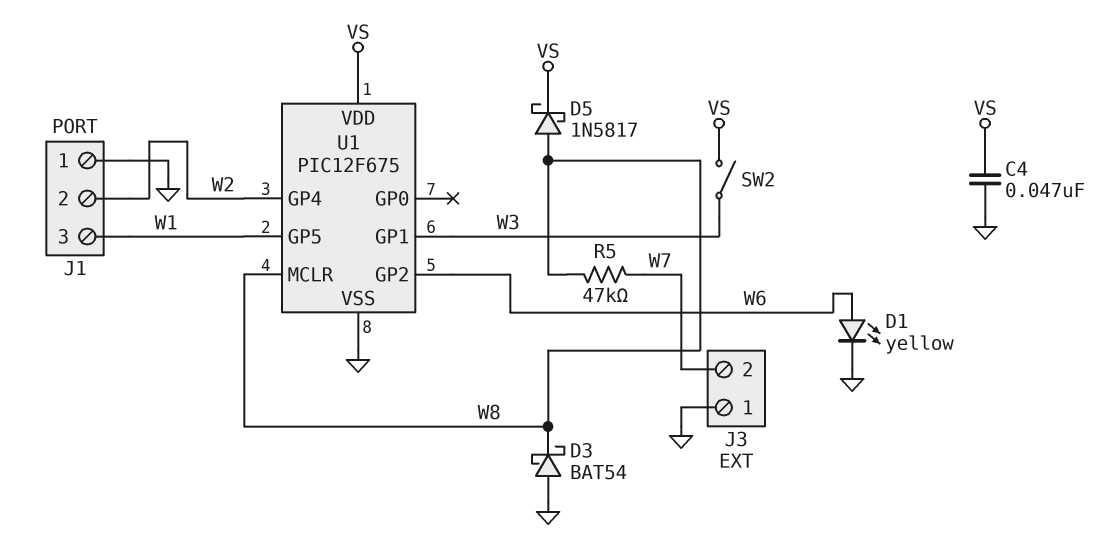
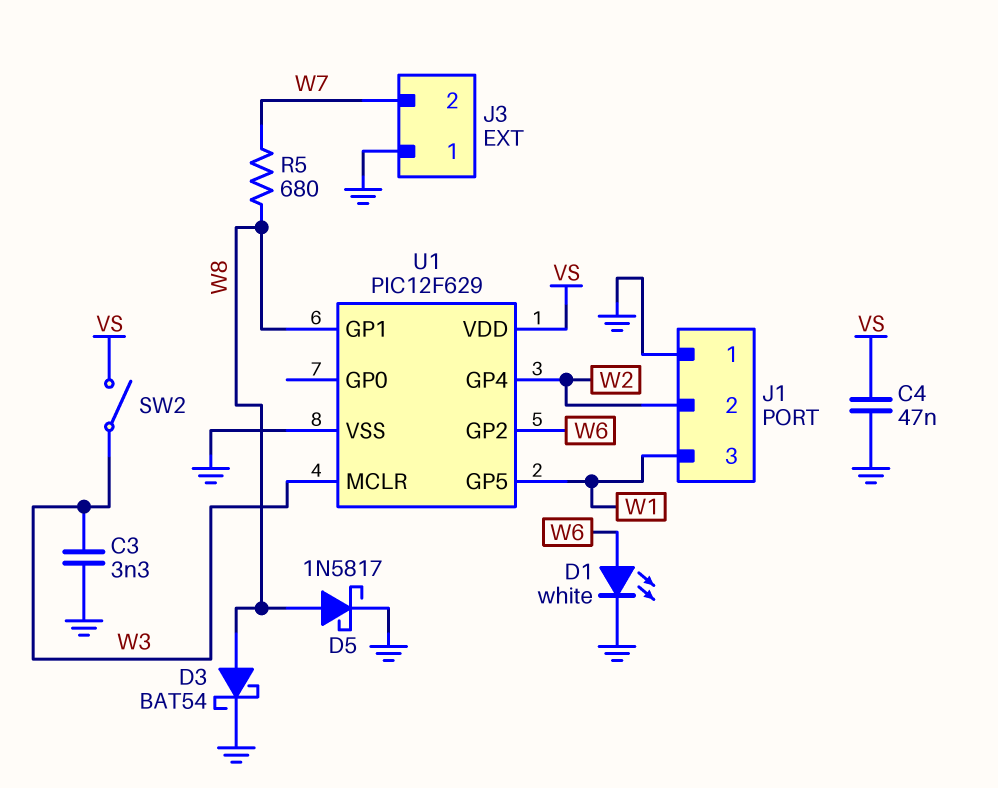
C3: none -> 3.3nF (GND, W3)
D1: LED yellow (A W6, K GND) -> LED white (A W6, K GND)
D3: schottky BAT54 (A GND, K W8) -> schottky BAT54 (A W8, K GND)
D5: schottky 1N5817 (A W8, K VS) -> schottky 1N5817 (A W8, K GND)
R5: 47k (W7, W8) -> 680 (W7, W8)
U1: PIC12F675 -> PIC12F629
U1 pin GP1: W3 -> W8
U1 pin MCLR: W8 -> W3

